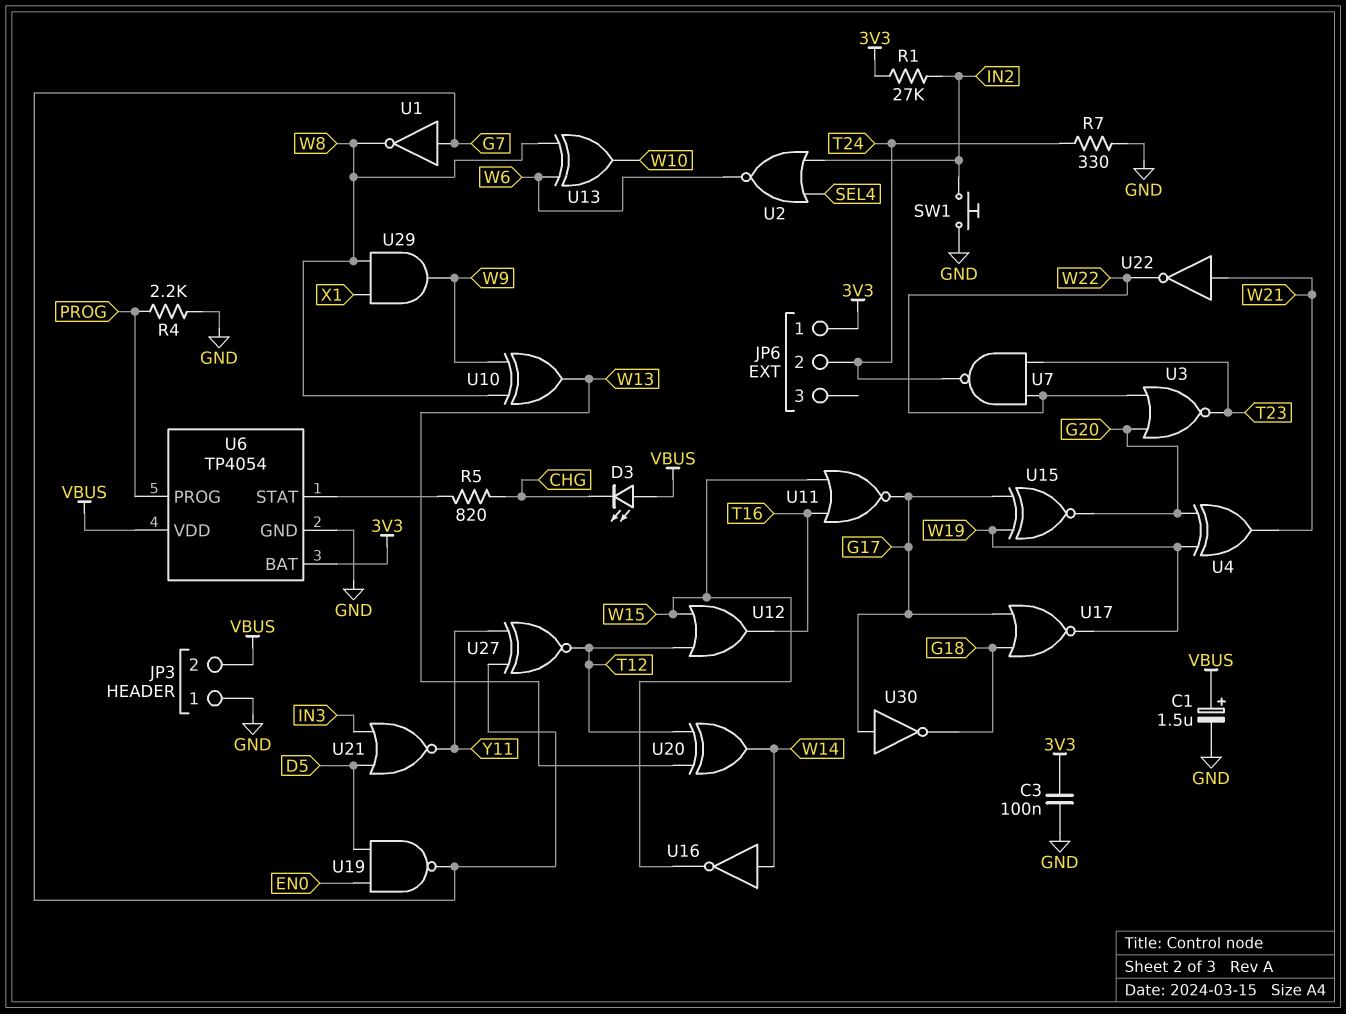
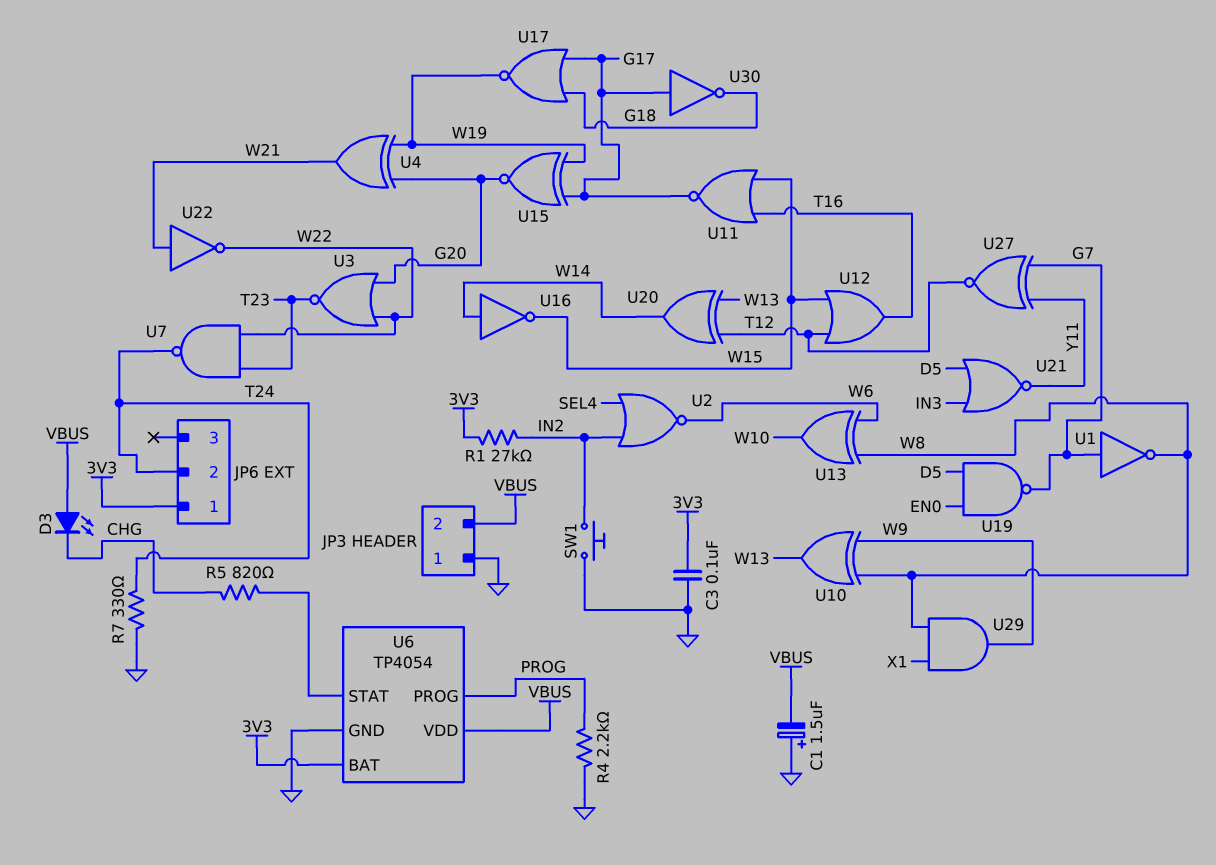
C1: 1.5uF (plus VBUS, minus GND) -> 1.5uF (plus GND, minus VBUS)

